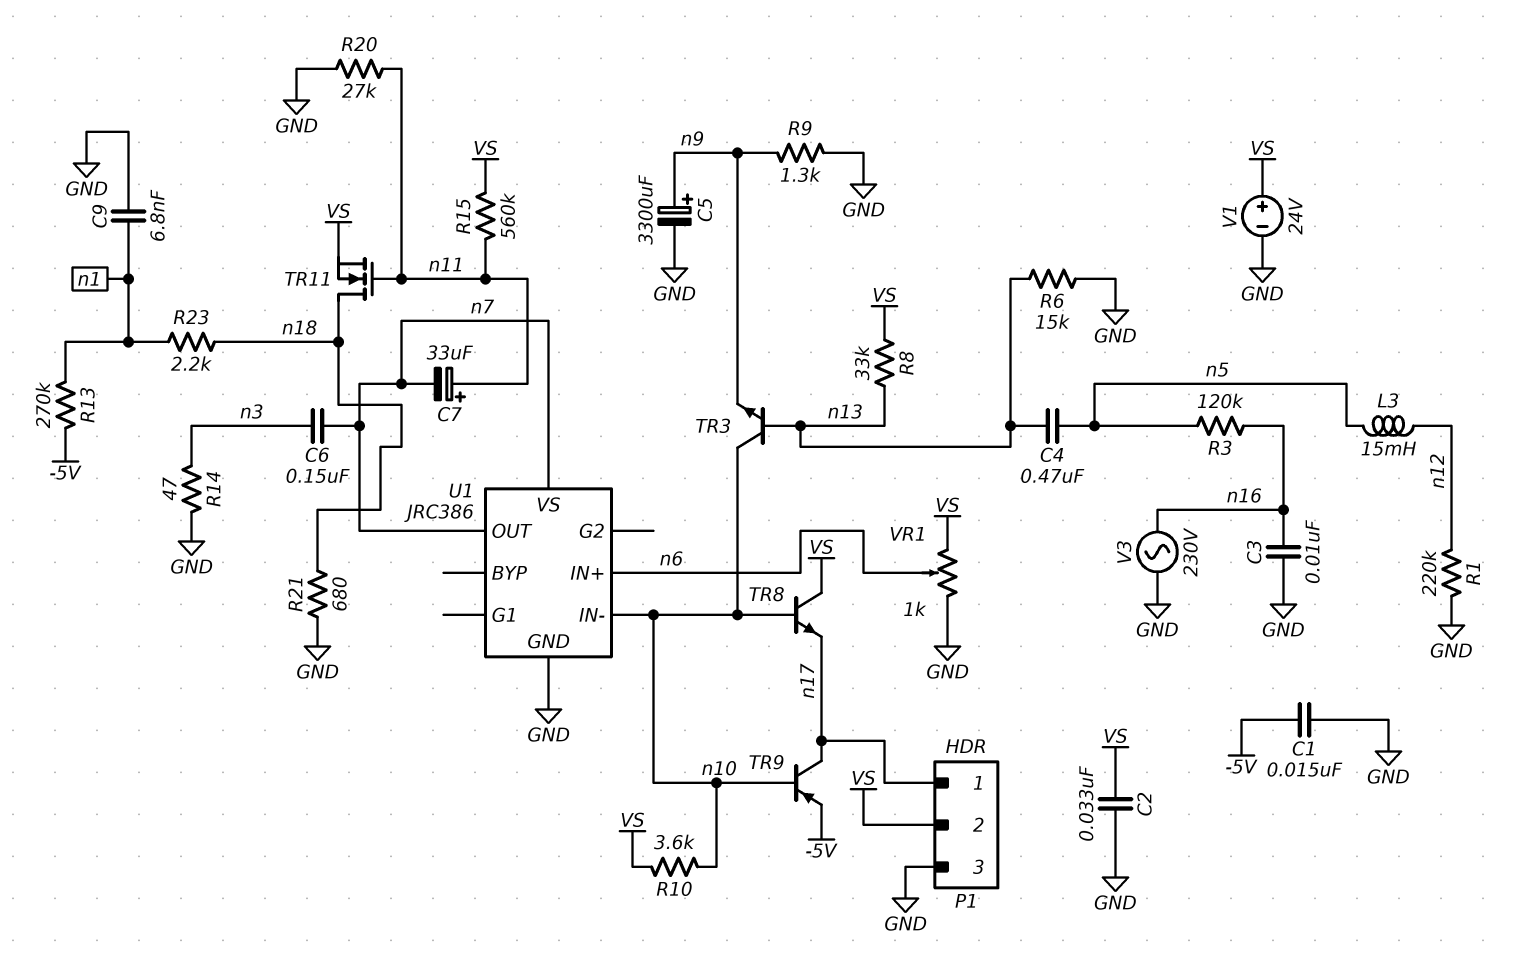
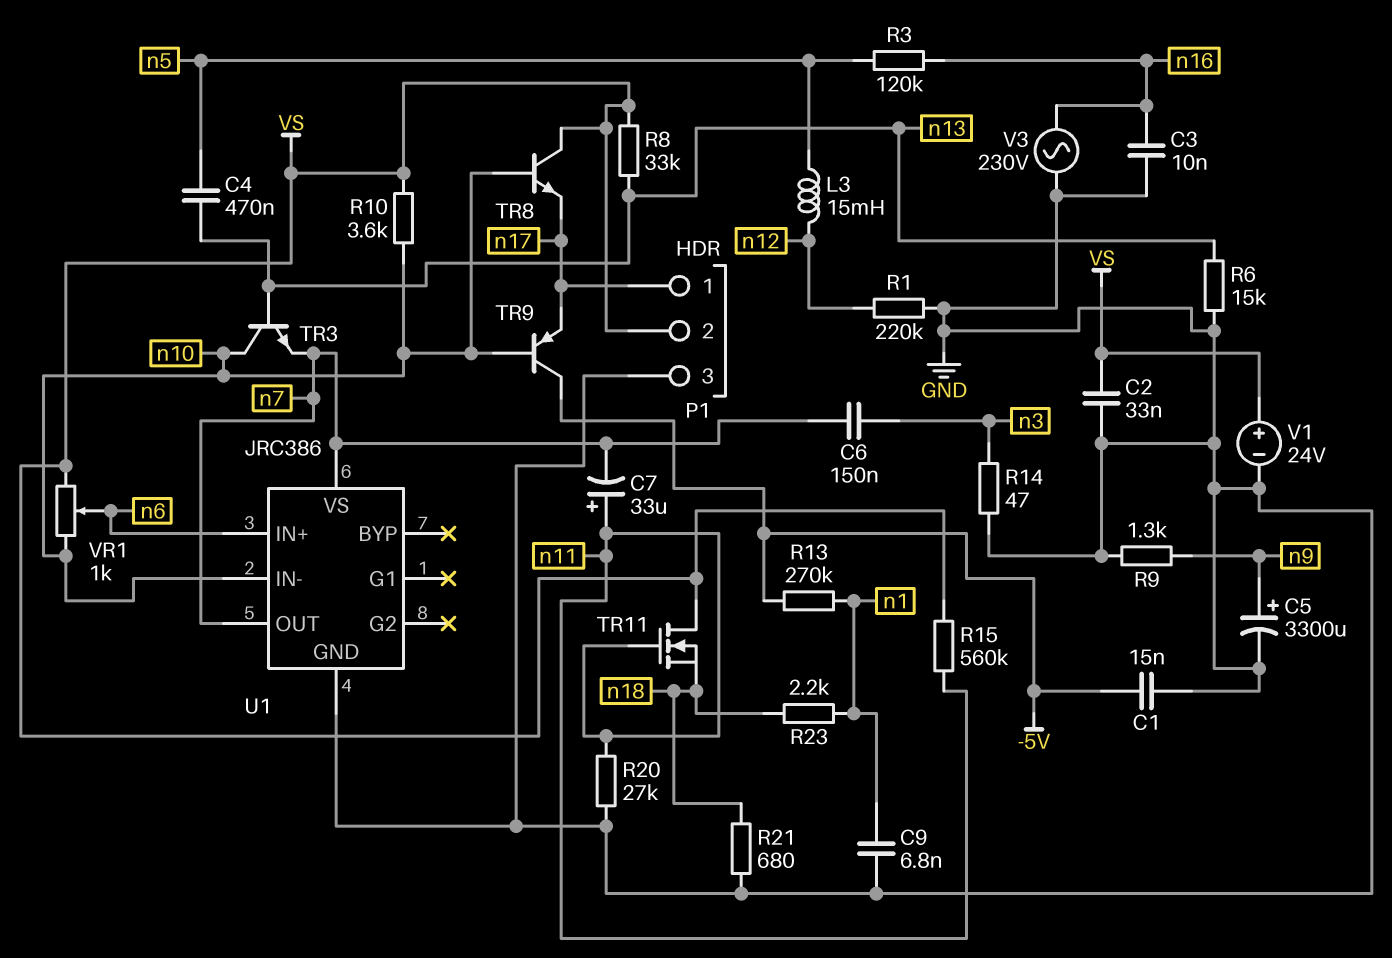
TR3: NPN (B n13, C n10, E n9) -> NPN (B n13, C n10, E n7)
TR9: PNP (B n10, C n17, E -5V) -> PNP (B n10, C -5V, E n17)
TR11: NMOS (G n11, D n18, S VS) -> NMOS (G n11, D VS, S n18)
VR1: 1k (GND, VS, wiper n6) -> 1k (VS, n10, wiper n6)

